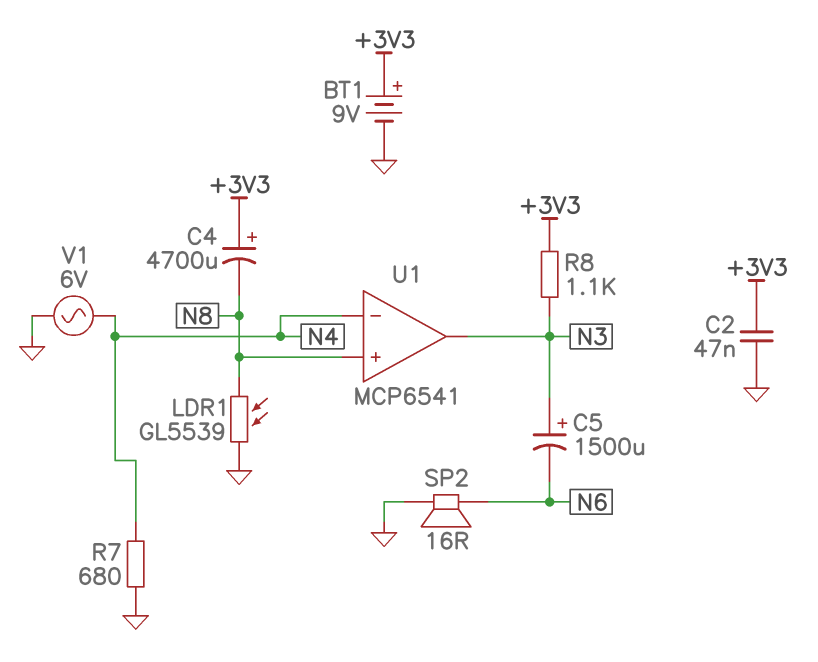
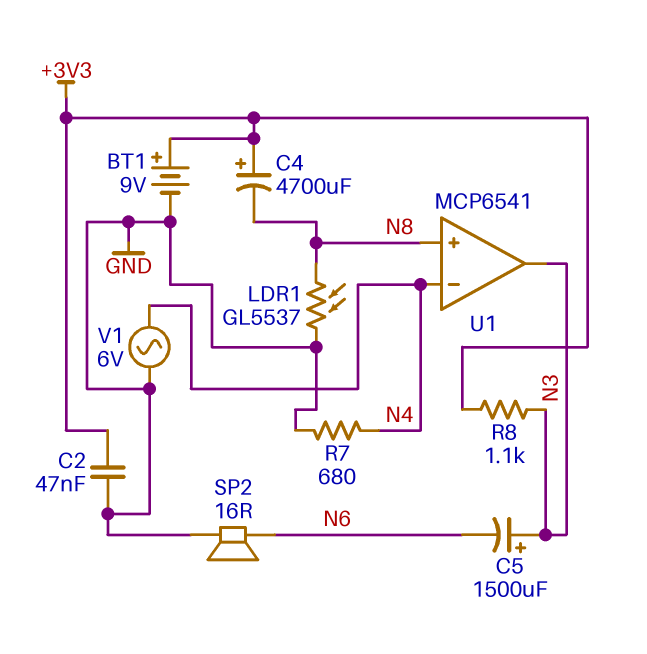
LDR1: GL5539 (GND, N8) -> GL5537 (GND, N8)

